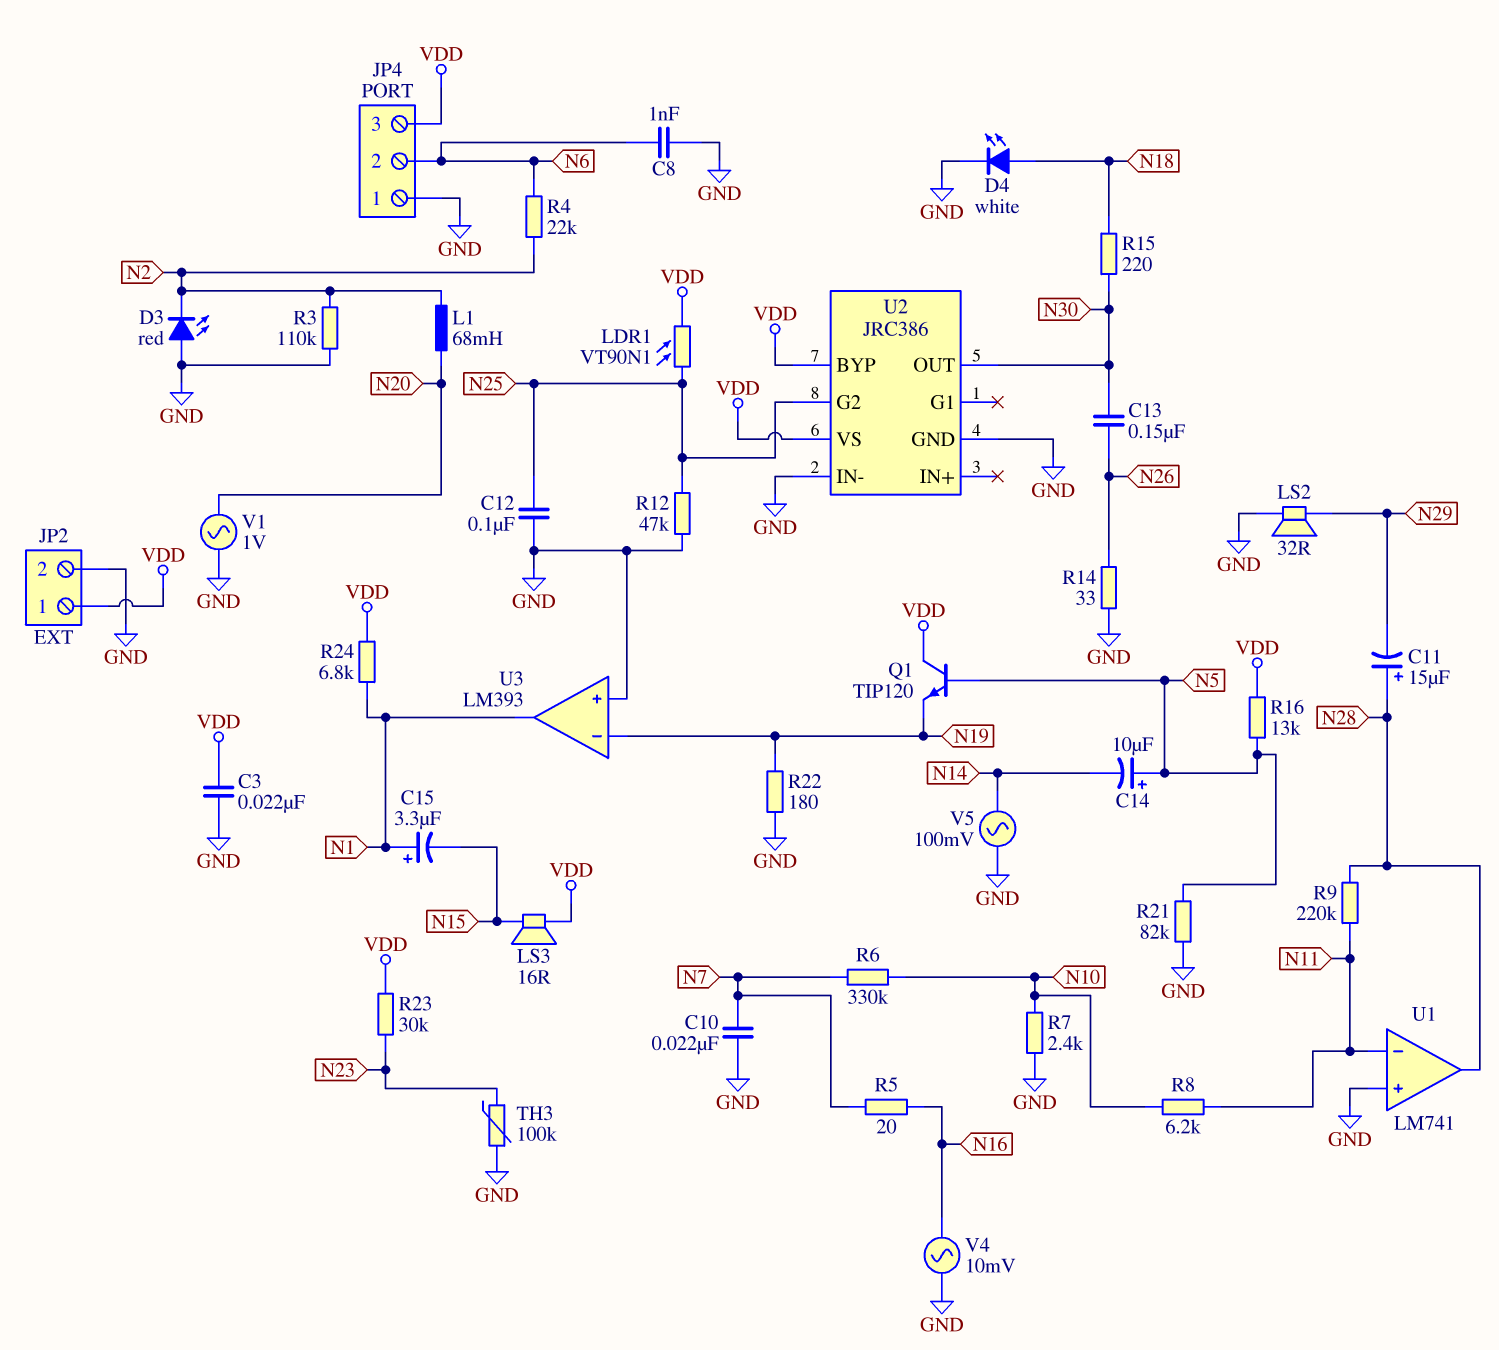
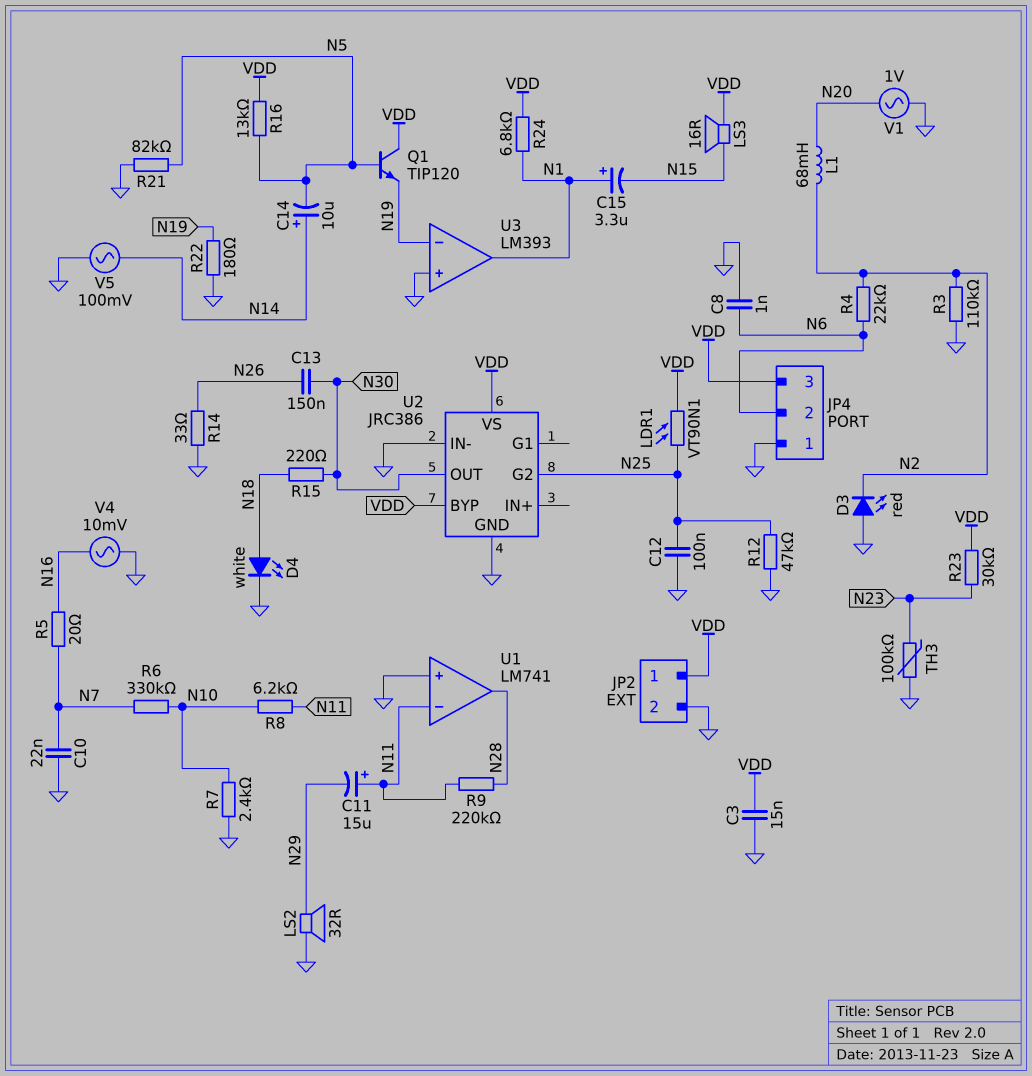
C3: 22nF (GND, VDD) -> 15nF (GND, VDD)
C11: 15uF (plus N28, minus N29) -> 15uF (plus N11, minus N29)
C14: 10uF (plus N5, minus N14) -> 10uF (plus N14, minus N5)

